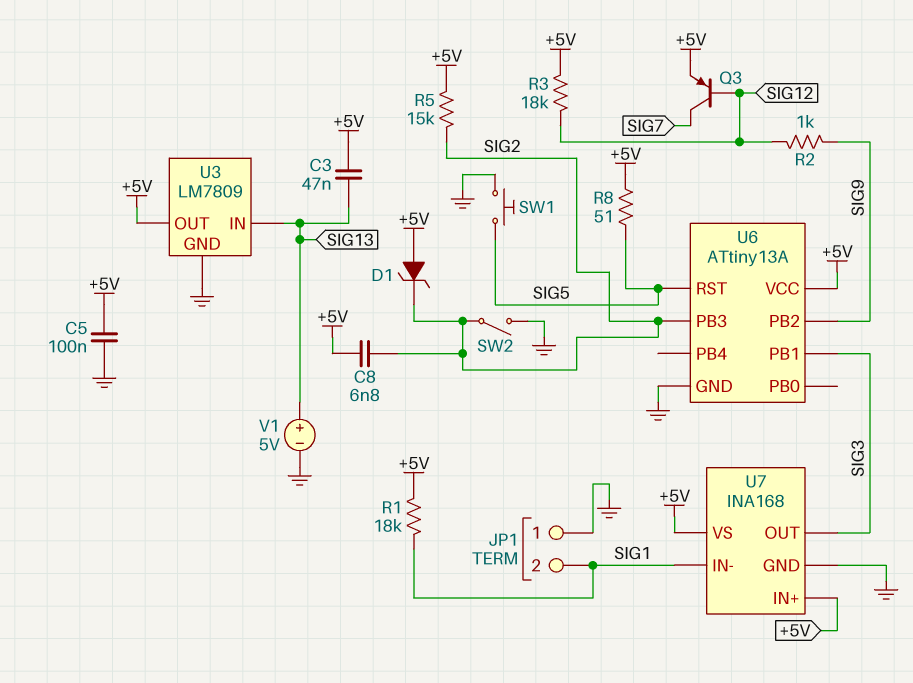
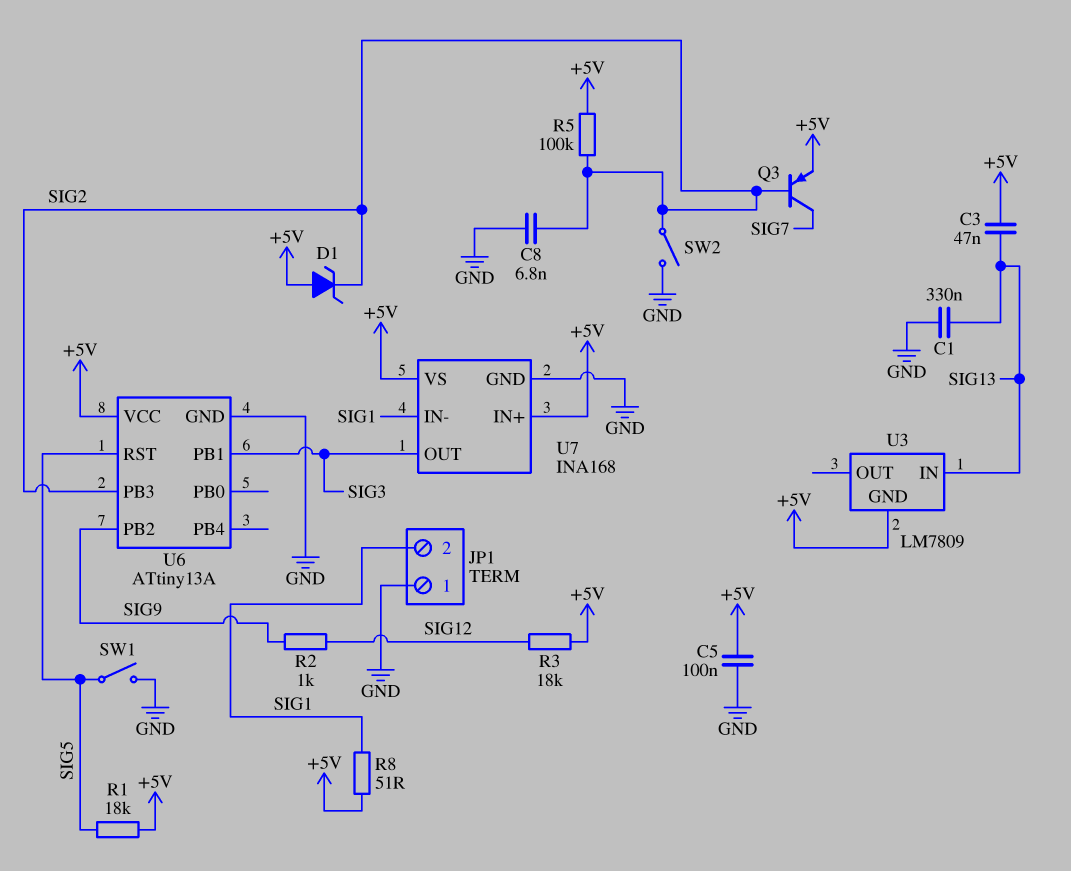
C1: none -> 330nF (GND, SIG13)
C8: 6.8nF (+5V, SIG2) -> 6.8nF (GND, SIG2)
Q3: PNP (B SIG12, C SIG7, E +5V) -> PNP (B SIG2, C SIG7, E +5V)
R1: 18k (+5V, SIG1) -> 18k (+5V, SIG5)
R5: 15k (+5V, SIG2) -> 100k (+5V, SIG2)
R8: 51 (+5V, SIG5) -> 51 (+5V, SIG1)
SW1: button (GND, SIG5) -> switch (GND, SIG5)
U3 pin GND: GND -> +5V
U3 pin OUT: +5V -> none
V1: 5V (plus SIG13, minus GND) -> none

